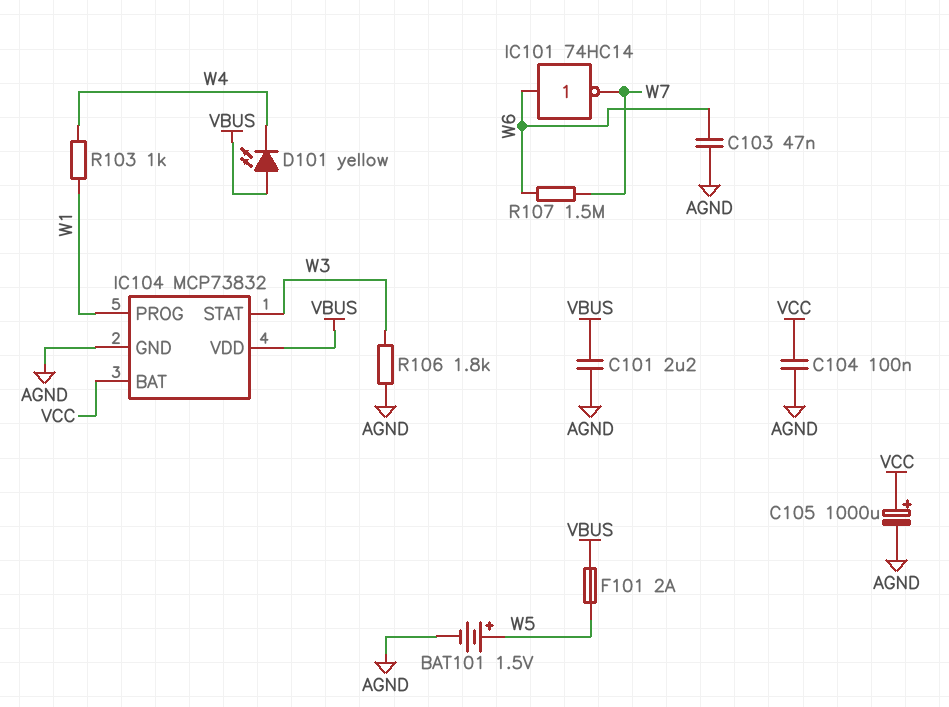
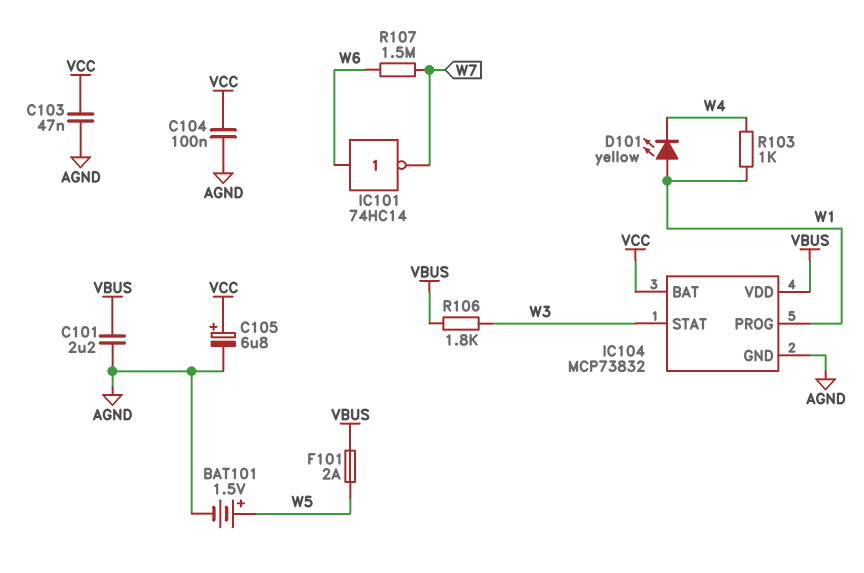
C103: 47nF (AGND, W6) -> 47nF (AGND, VCC)
C105: 1000uF (plus VCC, minus AGND) -> 6.8uF (plus VCC, minus AGND)
D101: LED yellow (A VBUS, K W4) -> LED yellow (A W1, K W4)
R106: 1.8k (AGND, W3) -> 1.8k (VBUS, W3)

